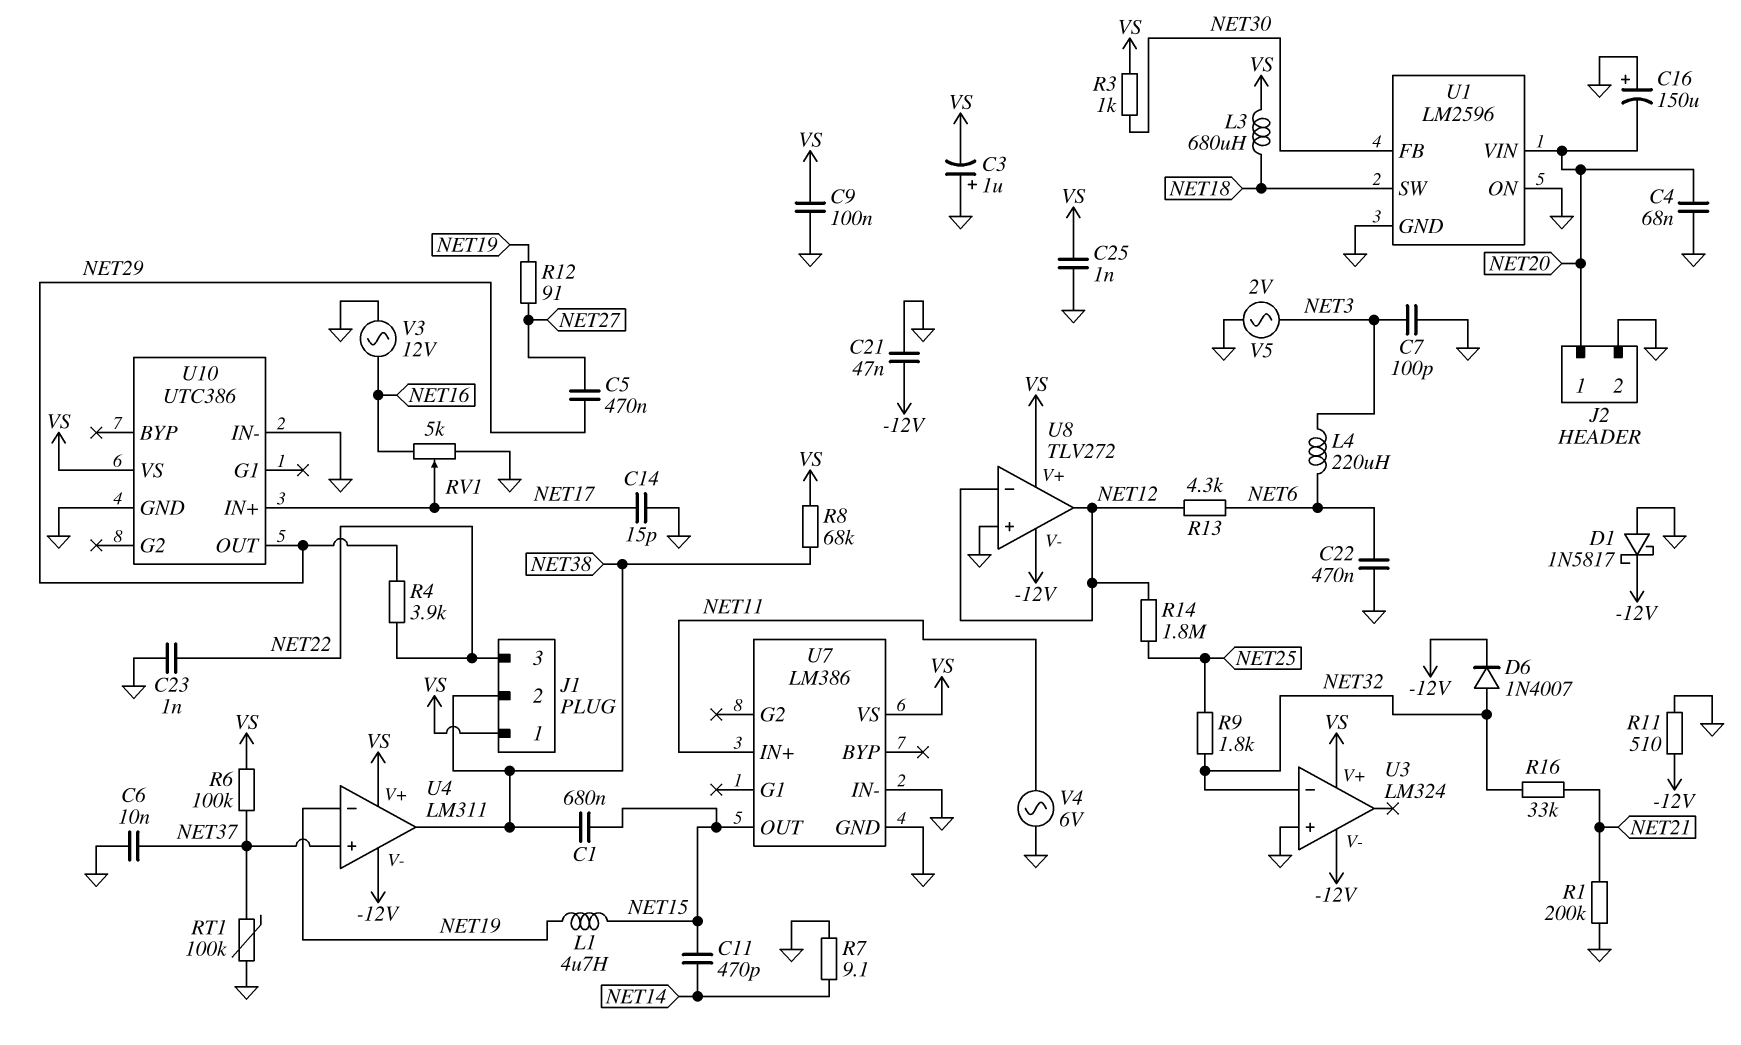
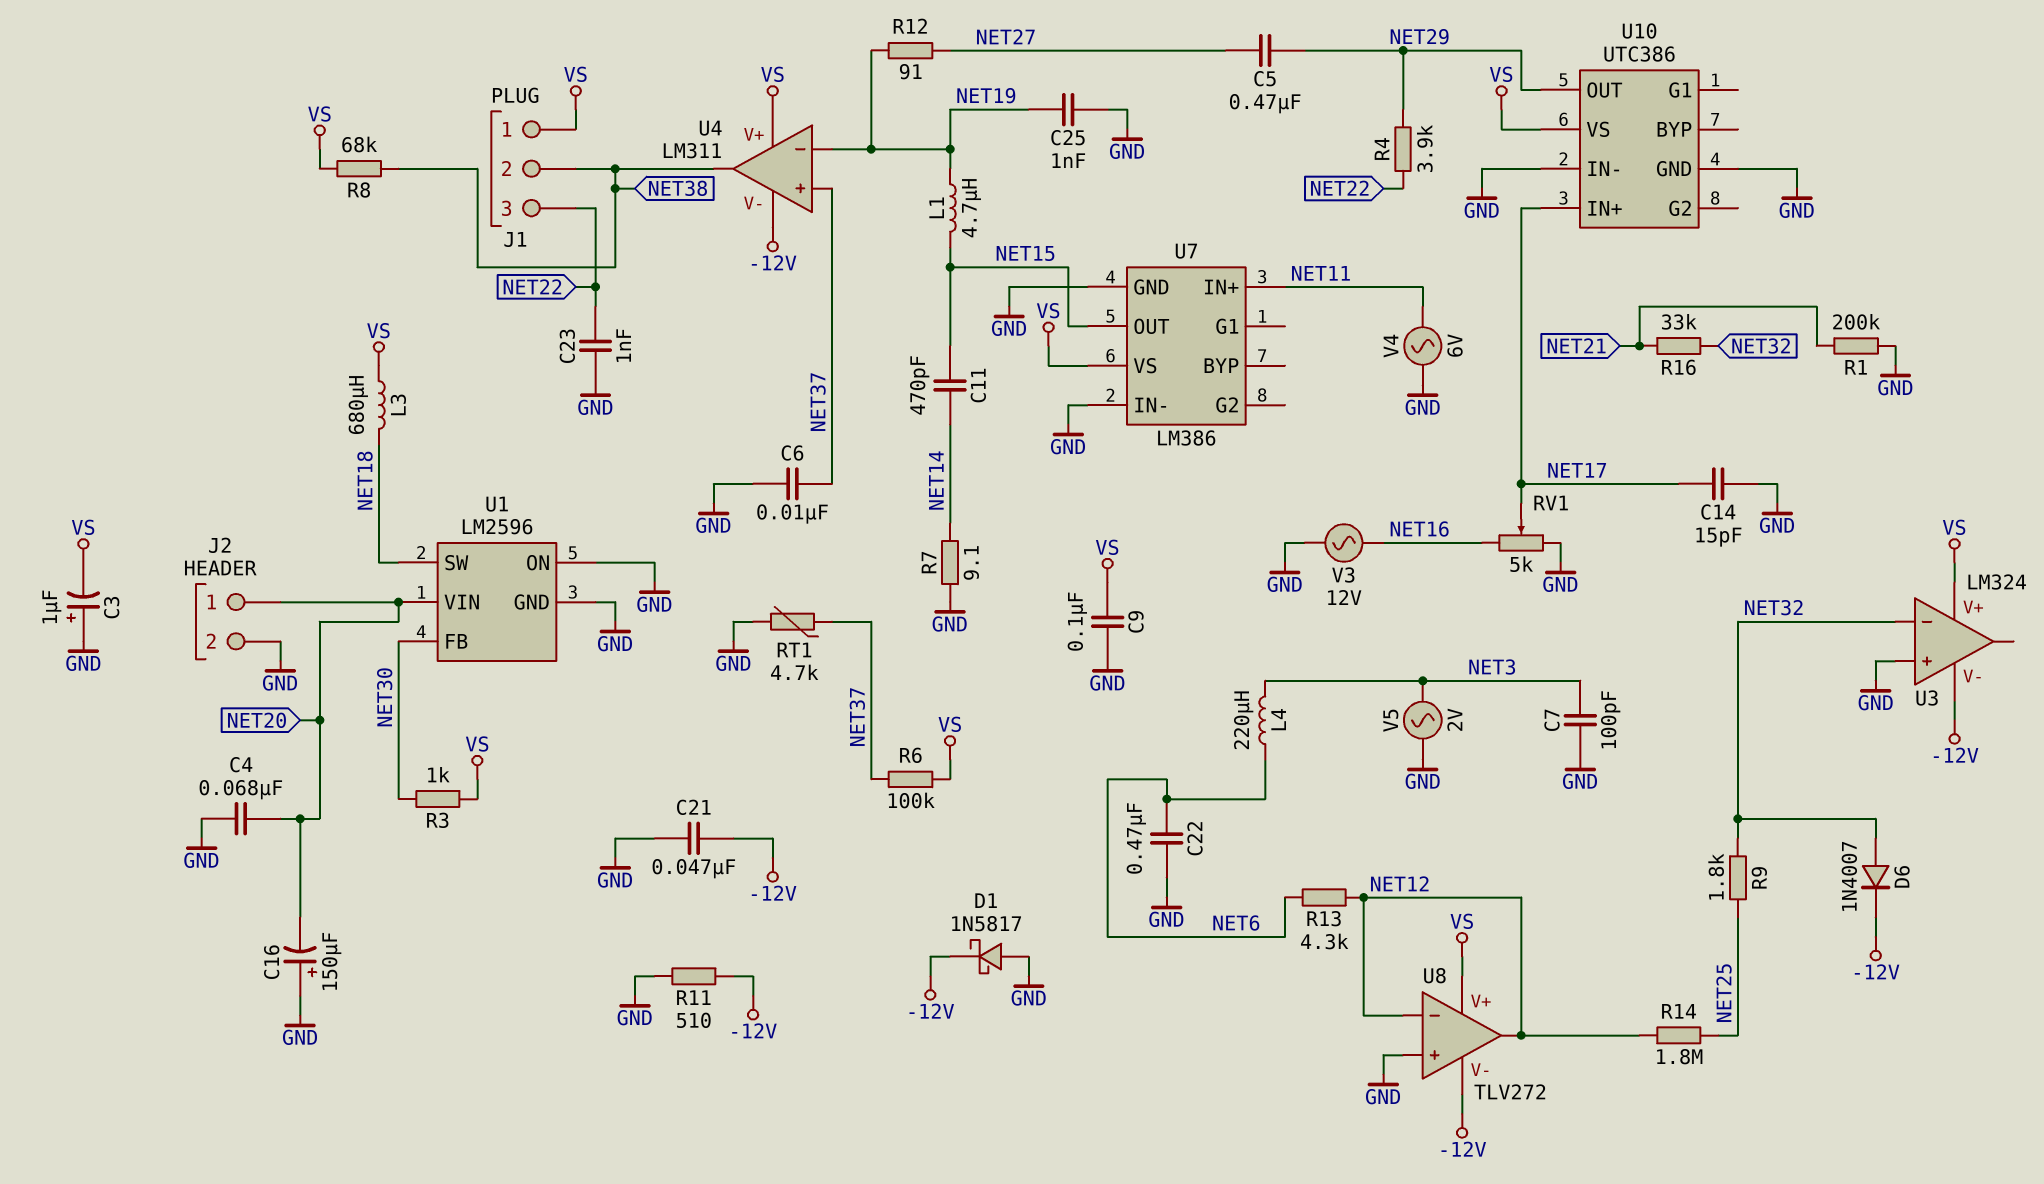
C1: 680nF (NET15, NET38) -> none
C25: 1nF (GND, VS) -> 1nF (GND, NET19)
RT1: 100k (GND, NET37) -> 4.7k (GND, NET37)

